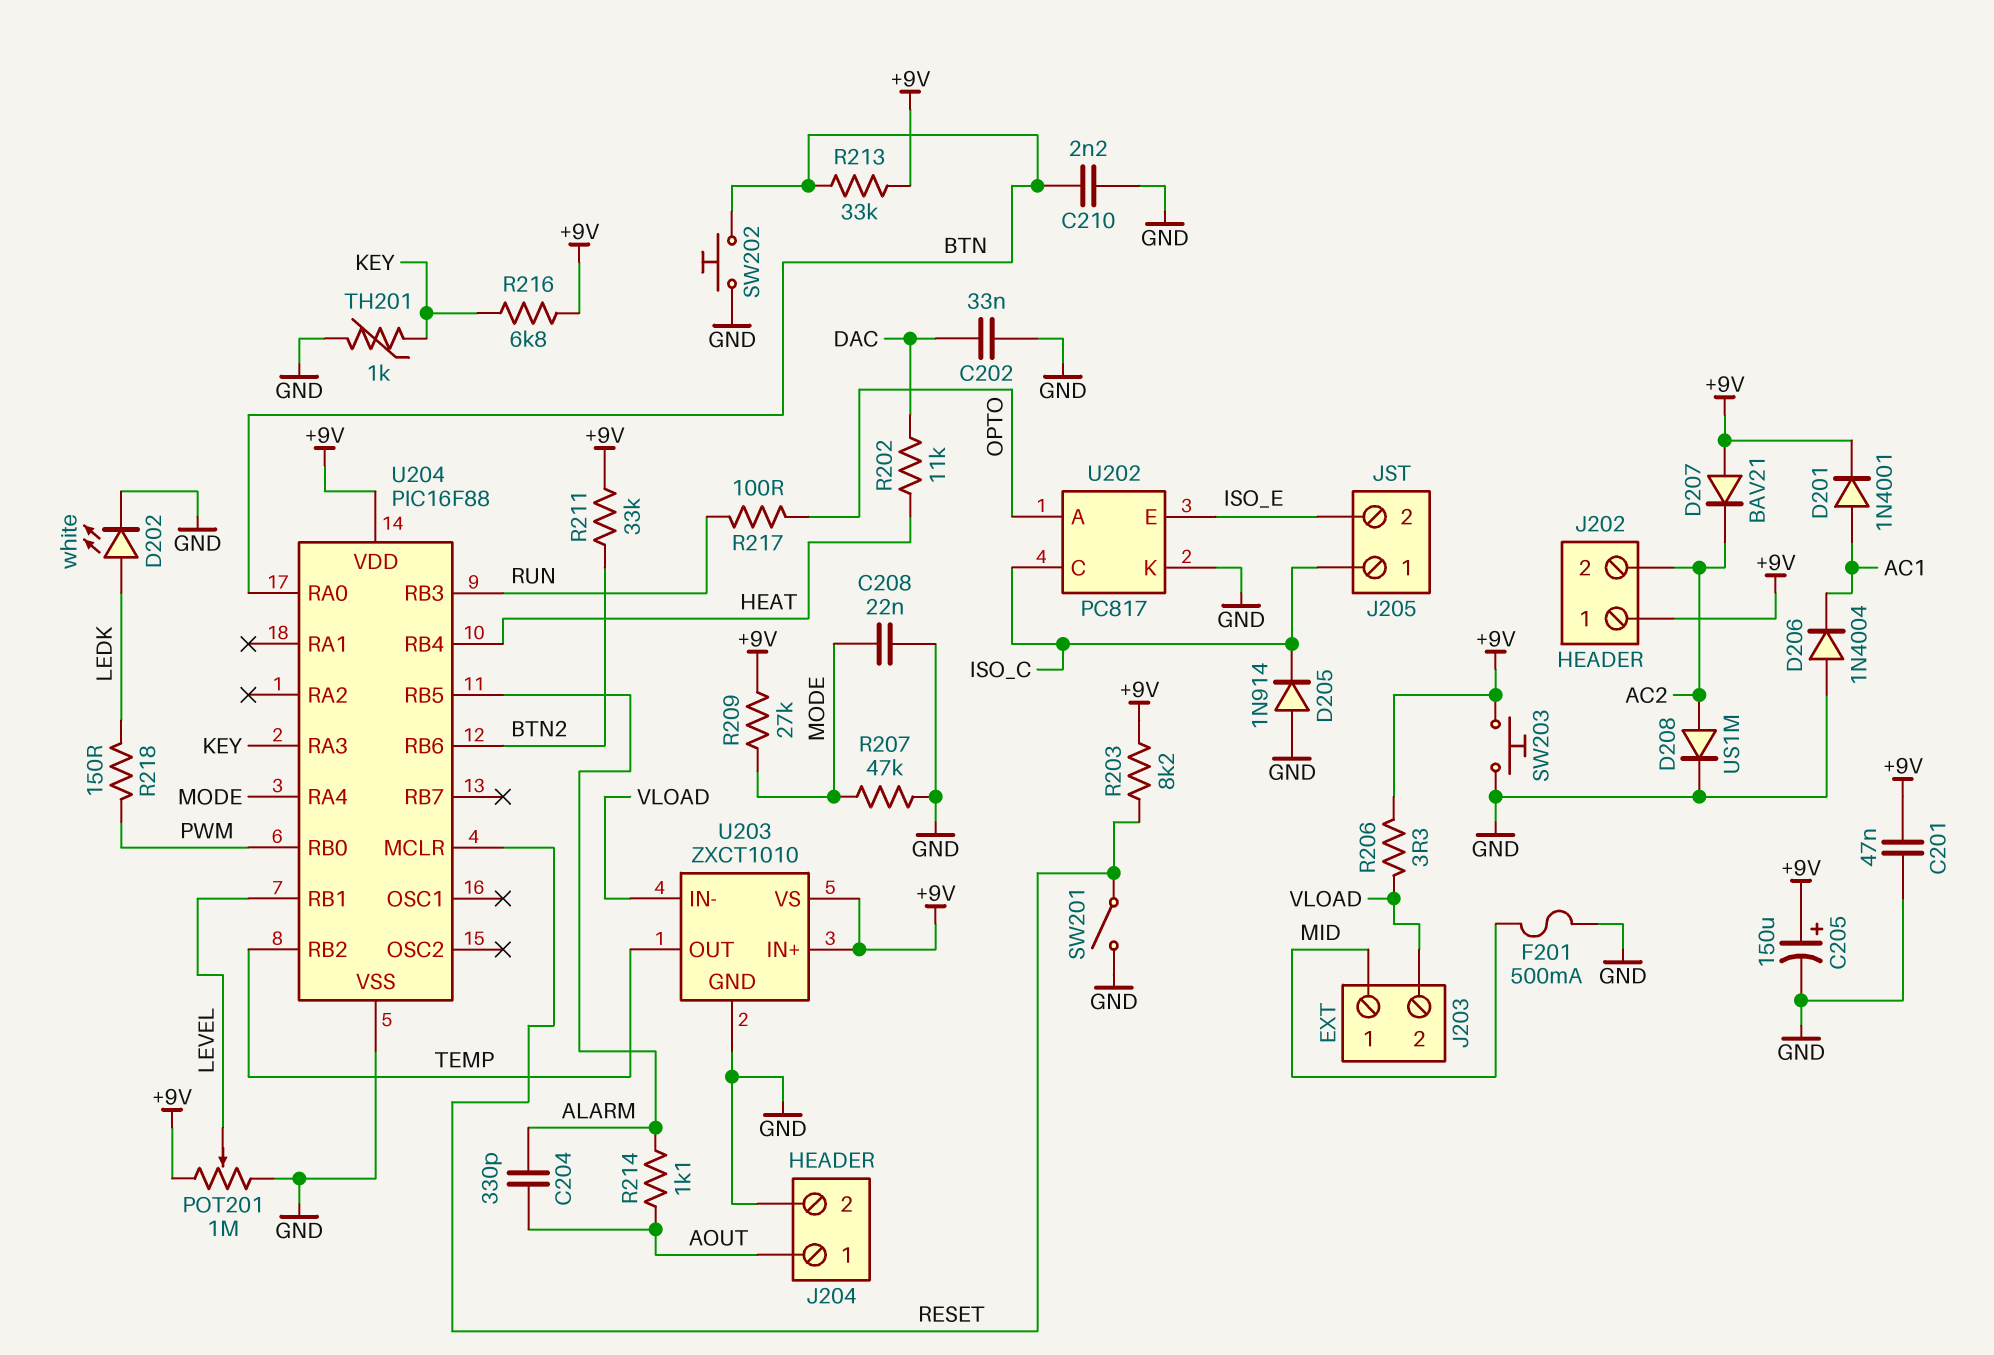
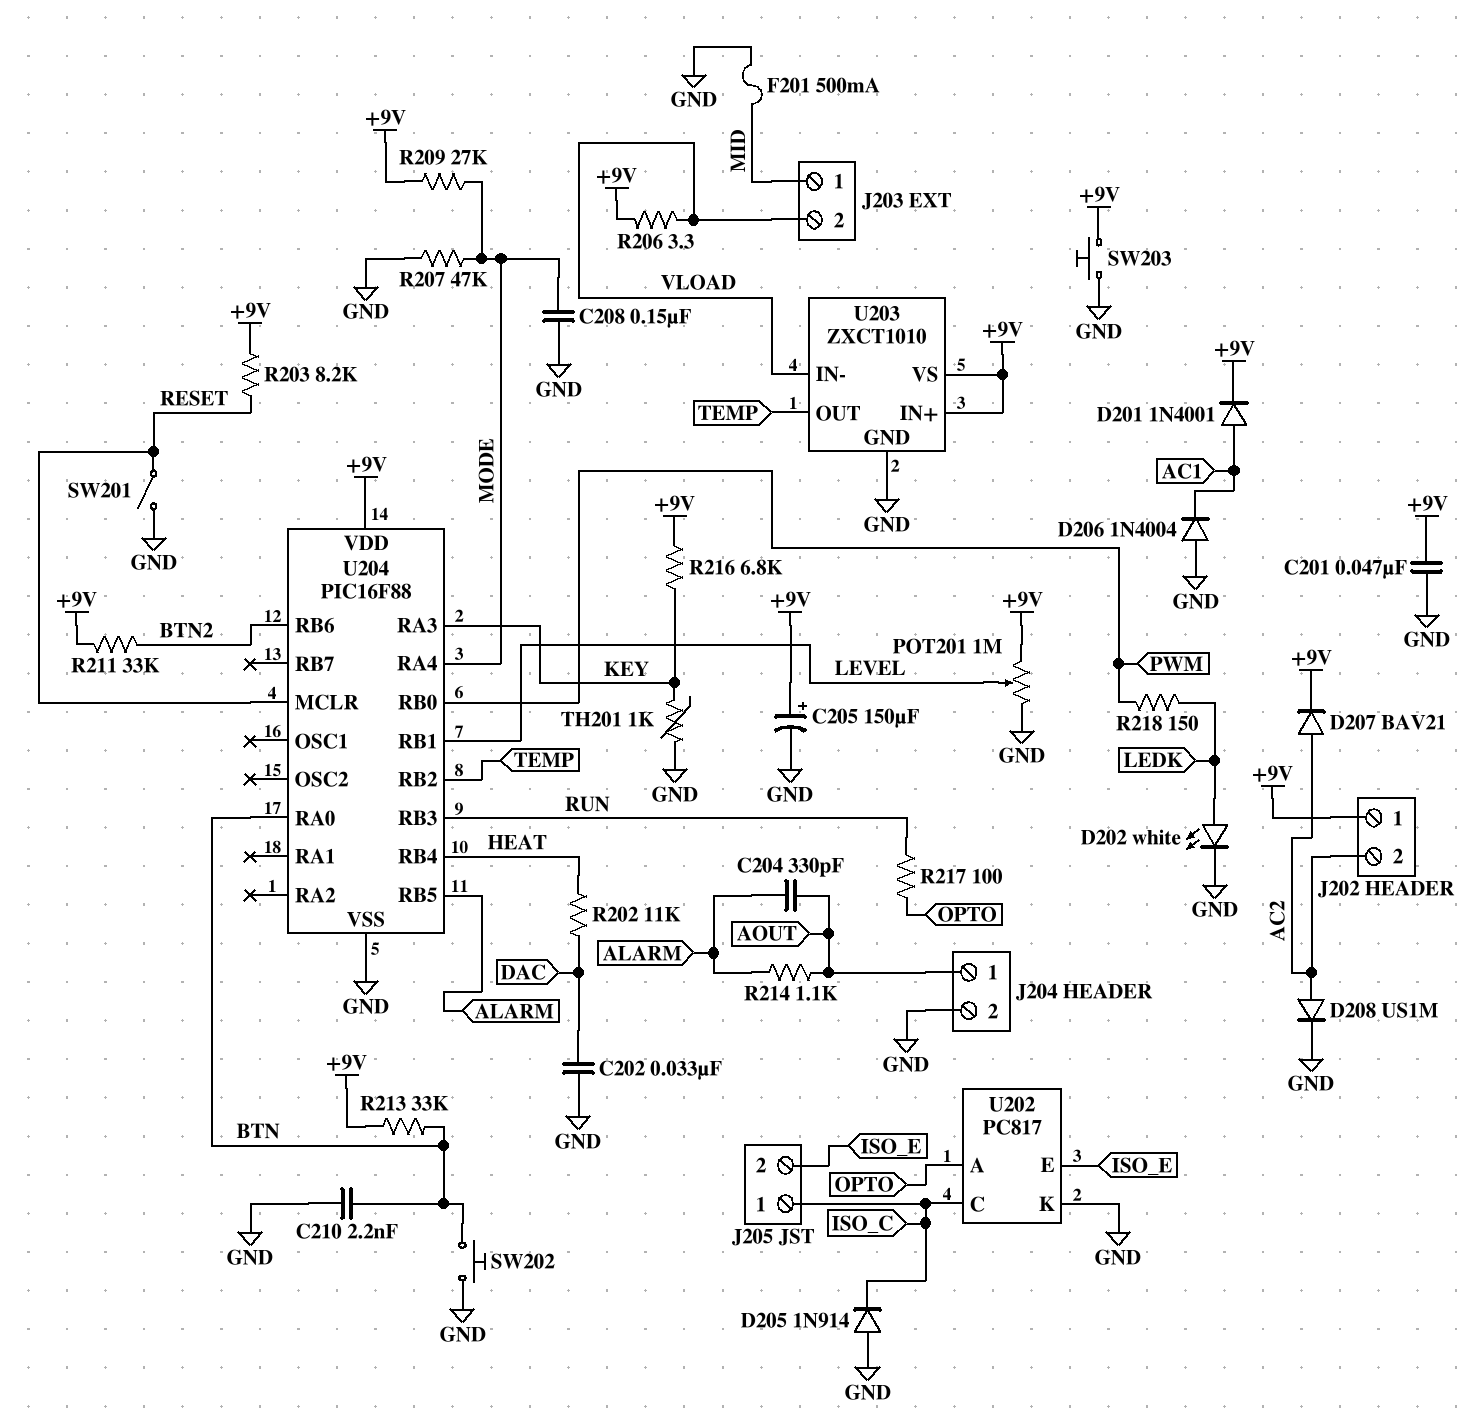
C208: 22nF (GND, MODE) -> 150nF (GND, MODE)
D207: diode BAV21 (A +9V, K AC2) -> diode BAV21 (A AC2, K +9V)

